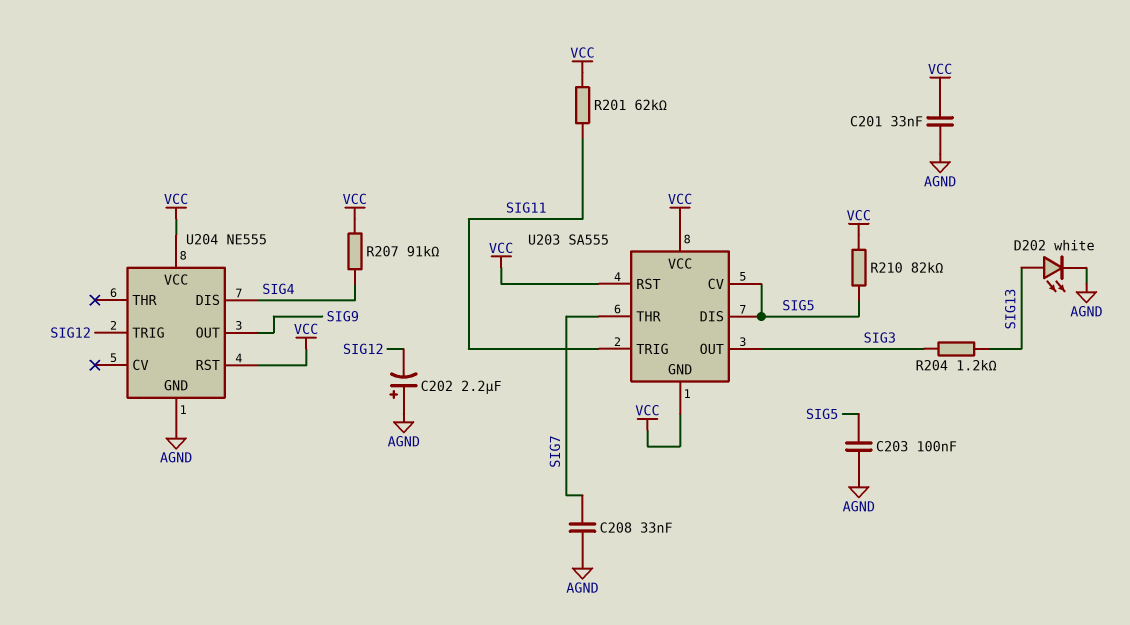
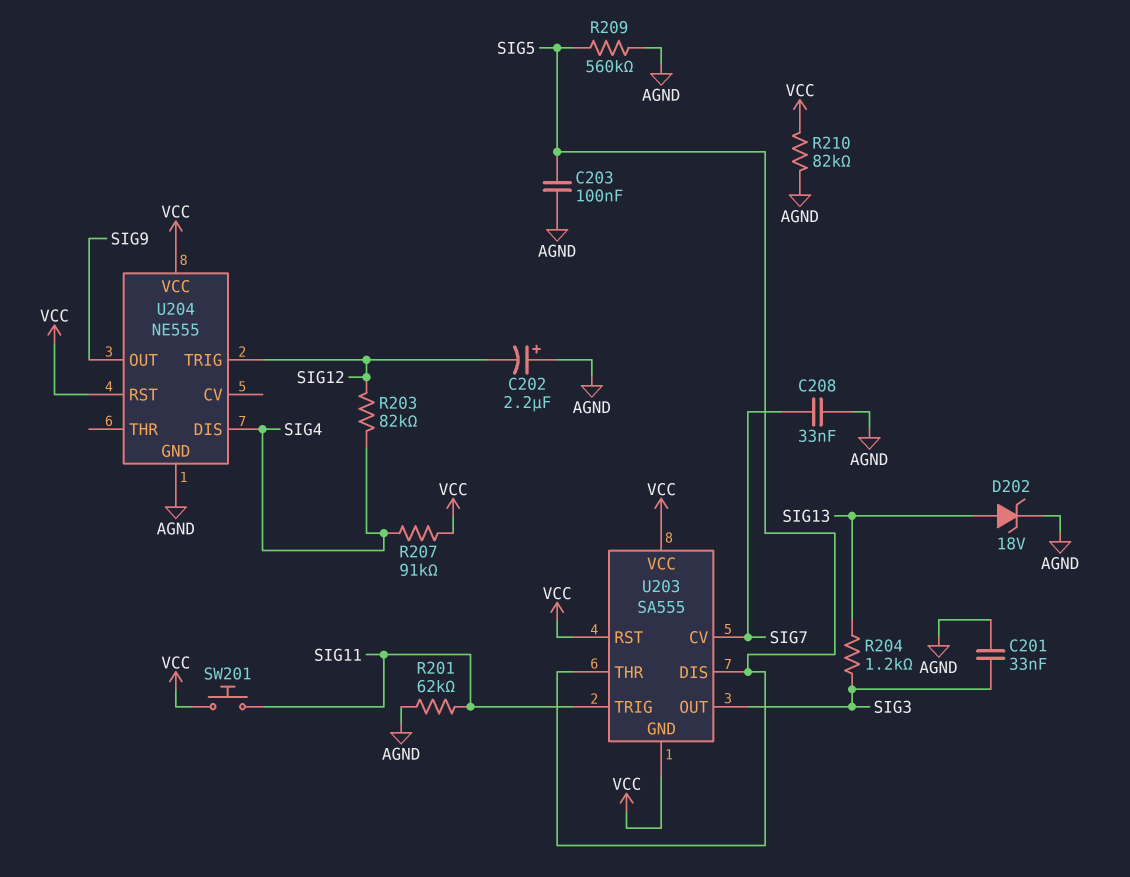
C201: 33nF (AGND, VCC) -> 33nF (AGND, SIG3)
D202: LED white (A SIG13, K AGND) -> zener 18V (A SIG13, K AGND)
R201: 62k (SIG11, VCC) -> 62k (AGND, SIG11)
R203: none -> 82k (SIG4, SIG12)
R209: none -> 560k (AGND, SIG5)
R210: 82k (SIG5, VCC) -> 82k (AGND, VCC)
SW201: none -> button (SIG11, VCC)
U203 pin CV: SIG5 -> SIG7
U203 pin THR: SIG7 -> SIG5

